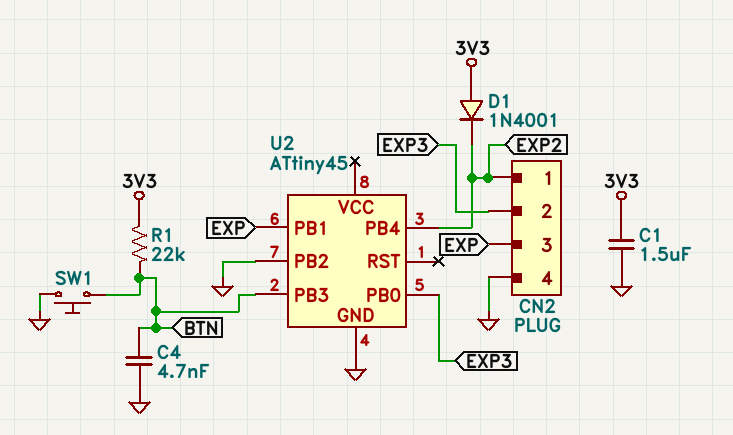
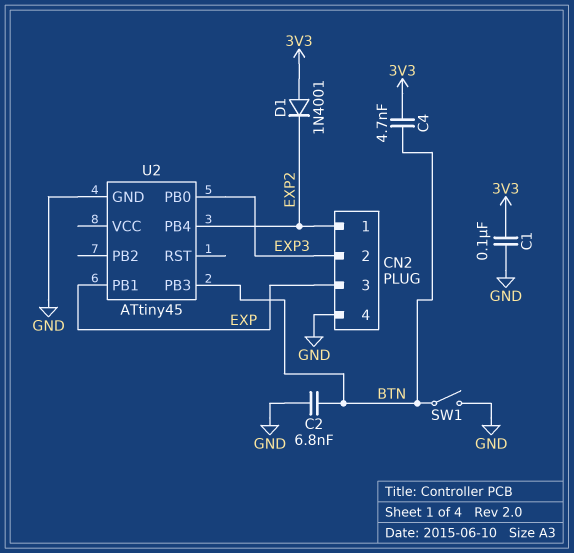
C1: 1.5uF (3V3, GND) -> 100nF (3V3, GND)
C2: none -> 6.8nF (BTN, GND)
C4: 4.7nF (BTN, GND) -> 4.7nF (3V3, BTN)
R1: 22k (3V3, BTN) -> none
SW1: button (BTN, GND) -> switch (BTN, GND)
U2 pin PB2: GND -> none

